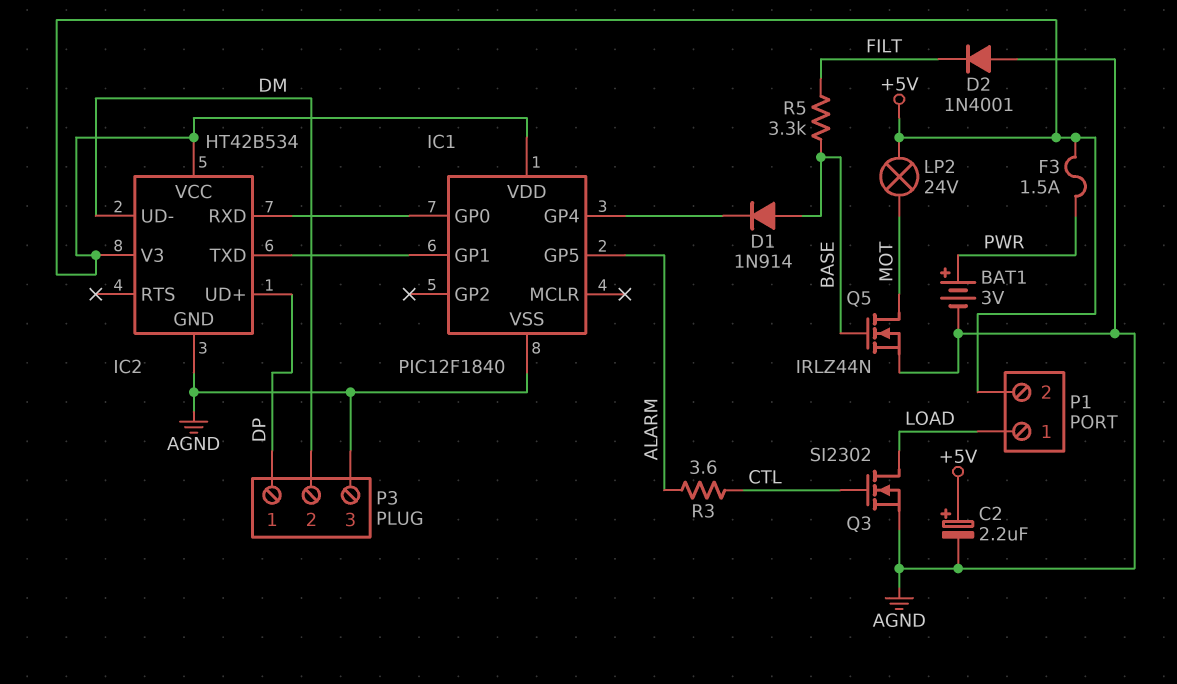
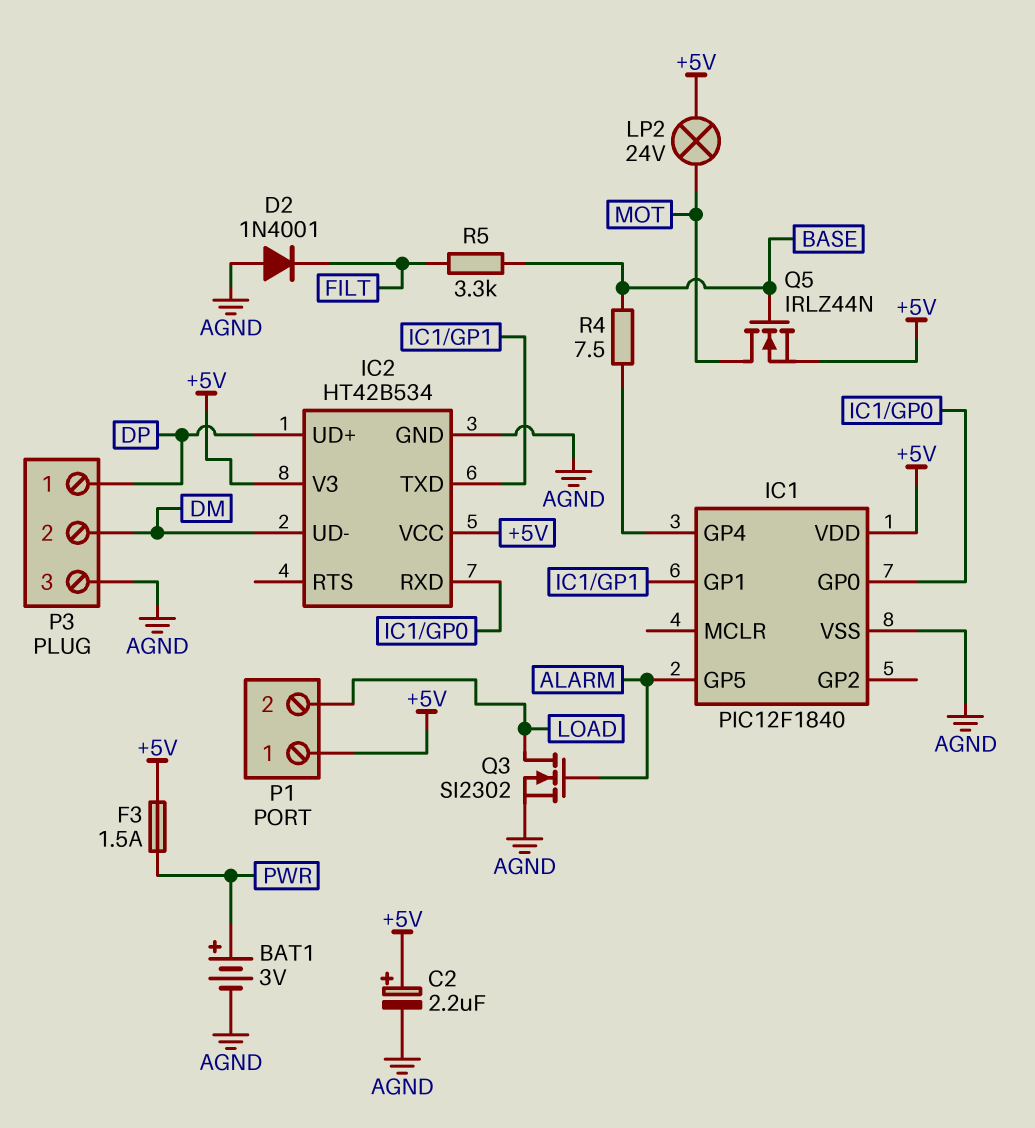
D1: diode 1N914 (A BASE, K IC1/GP4) -> none
P1 pin 1: LOAD -> +5V
P1 pin 2: +5V -> LOAD
Q3: NMOS SI2302 (G CTL, D LOAD, S AGND) -> NMOS SI2302 (G ALARM, D LOAD, S AGND)
Q5: NMOS IRLZ44N (G BASE, D MOT, S AGND) -> NMOS IRLZ44N (G BASE, D MOT, S +5V)
R3: 3.6 (ALARM, CTL) -> none
R4: none -> 7.5 (BASE, IC1/GP4)

